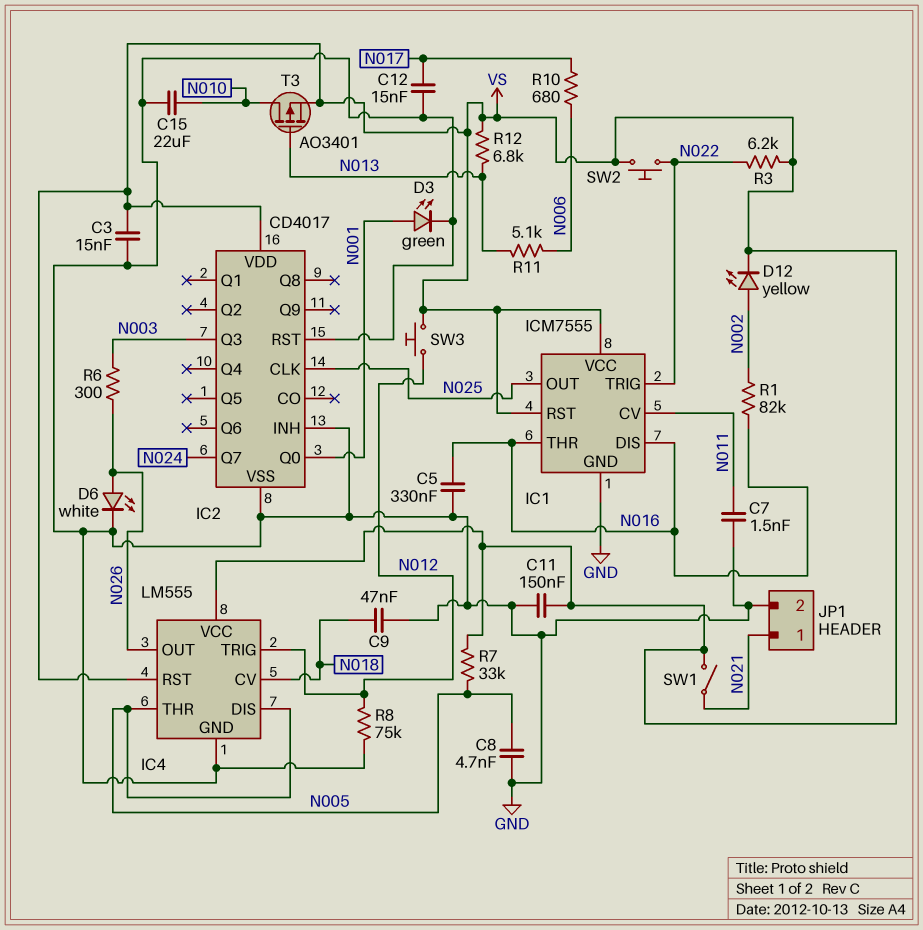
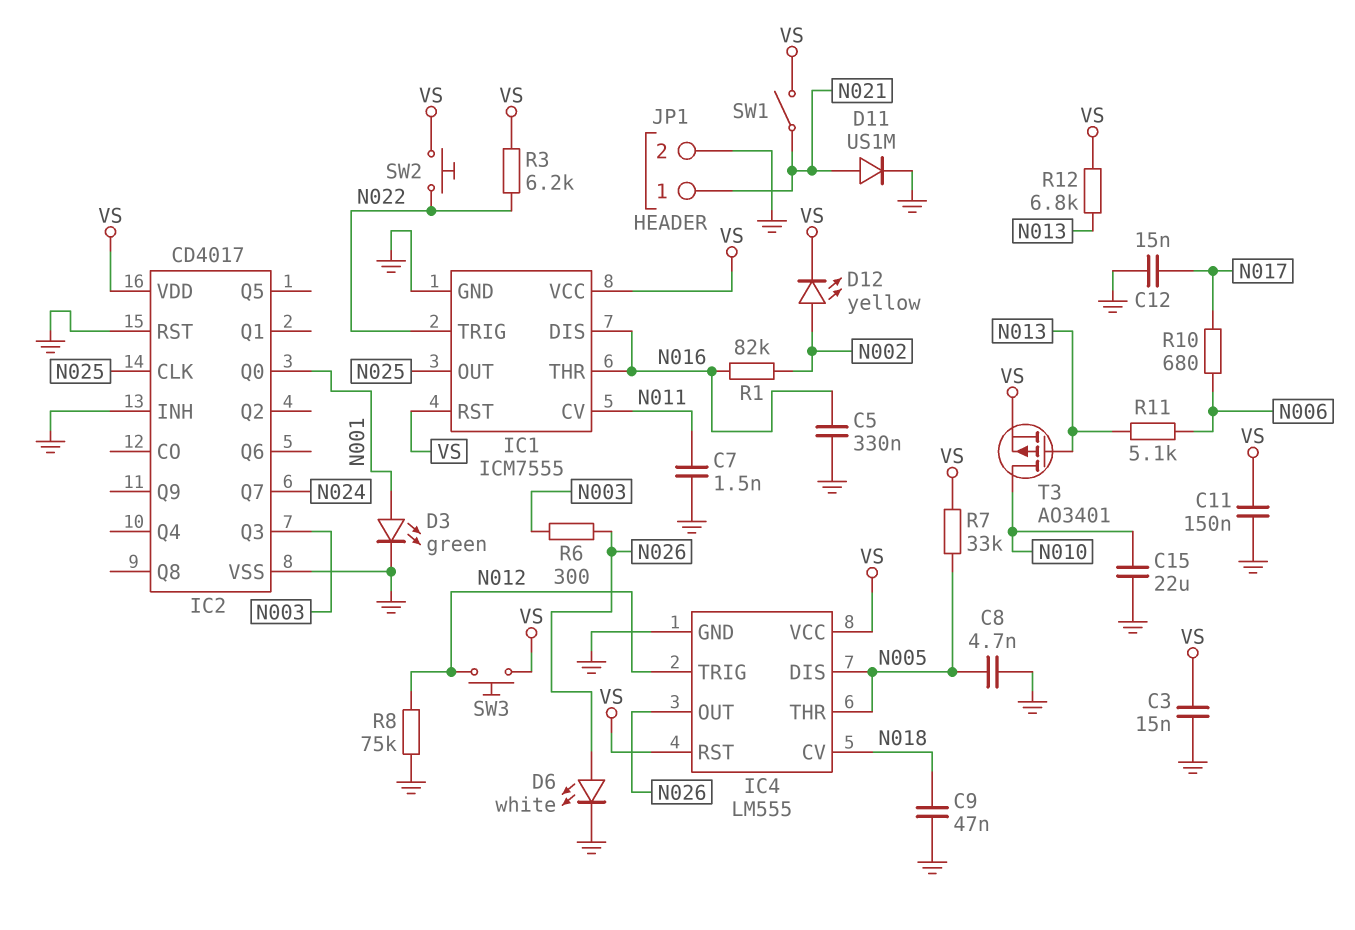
D11: none -> diode US1M (A N021, K GND)

